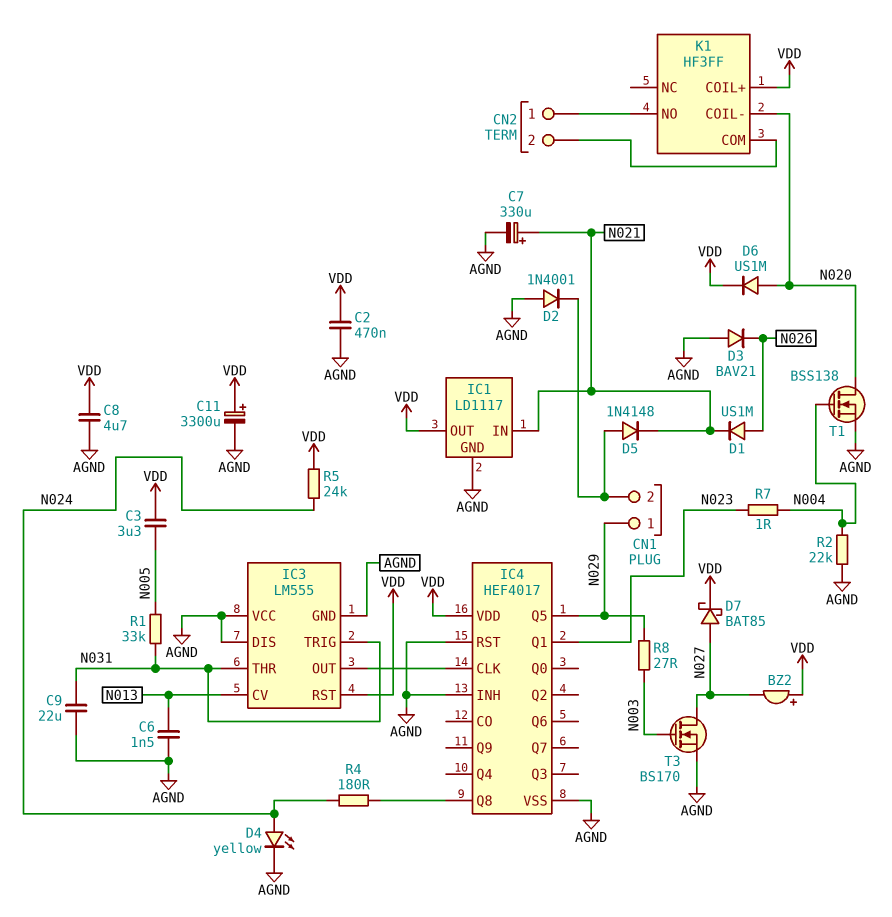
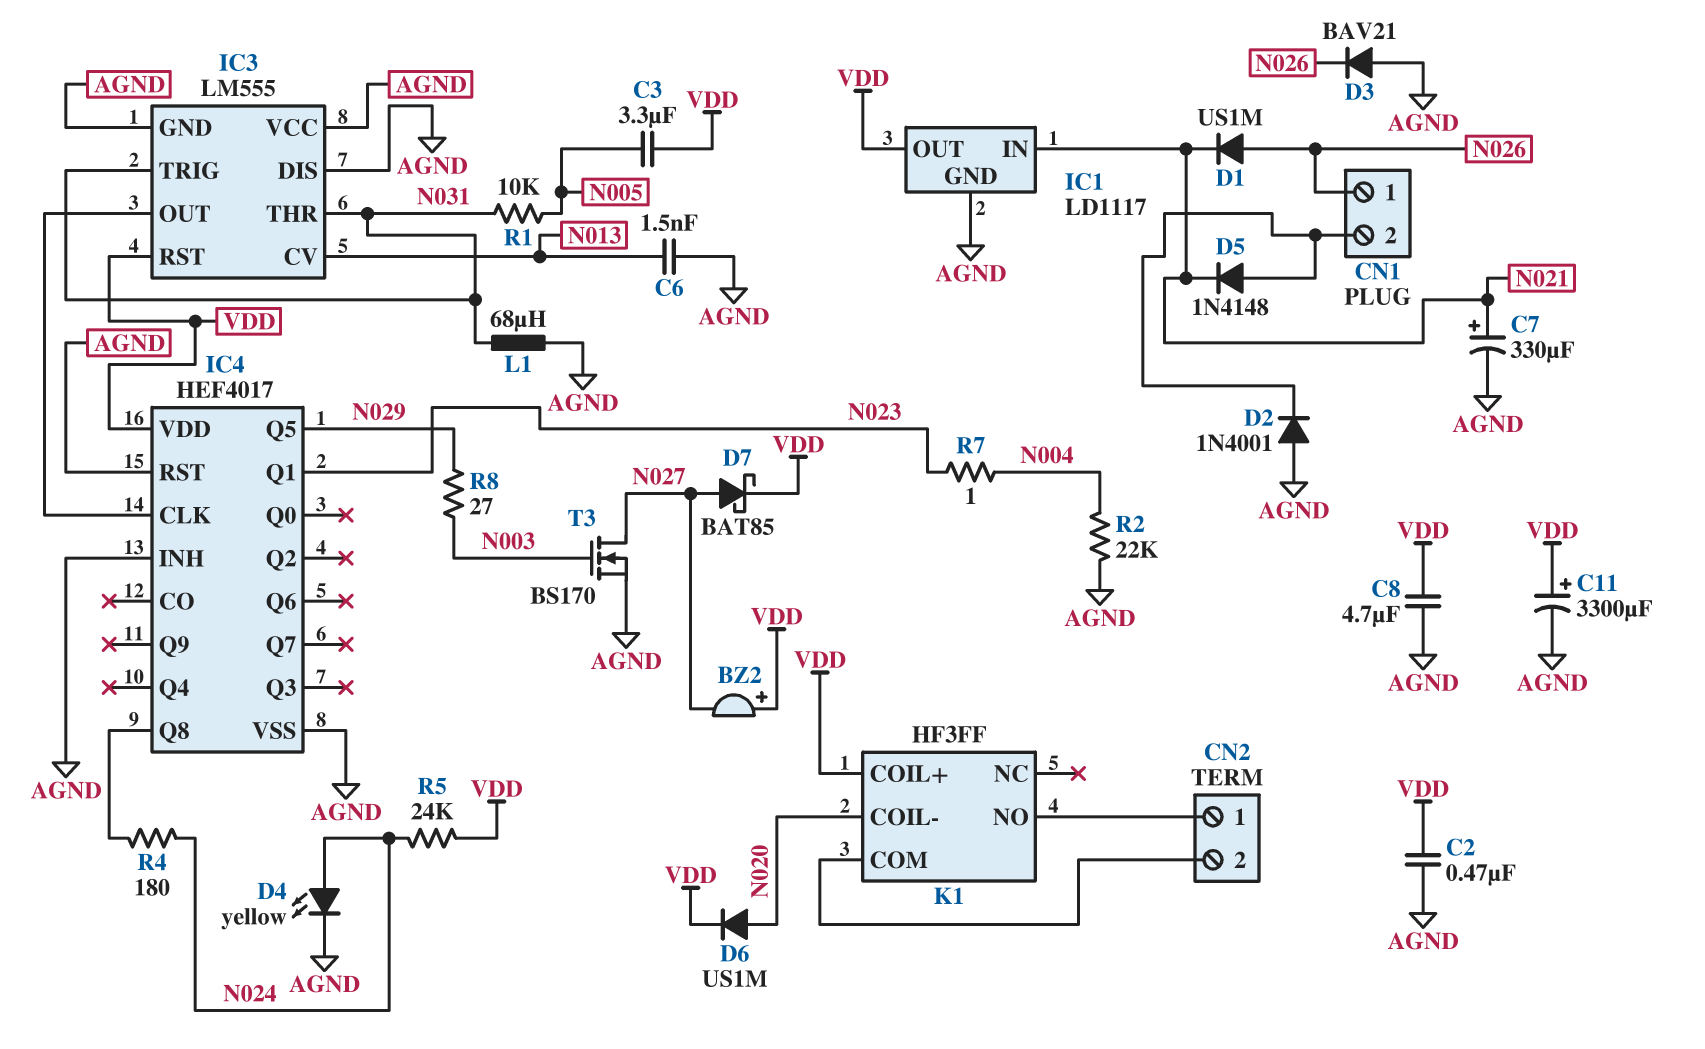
C9: 22uF (AGND, N031) -> none
CN1 pin 1: N029 -> N026
L1: none -> 68uH (AGND, N031)
R1: 33k (N005, N031) -> 10k (N005, N031)
T1: NMOS BSS138 (G N004, D N020, S AGND) -> none

